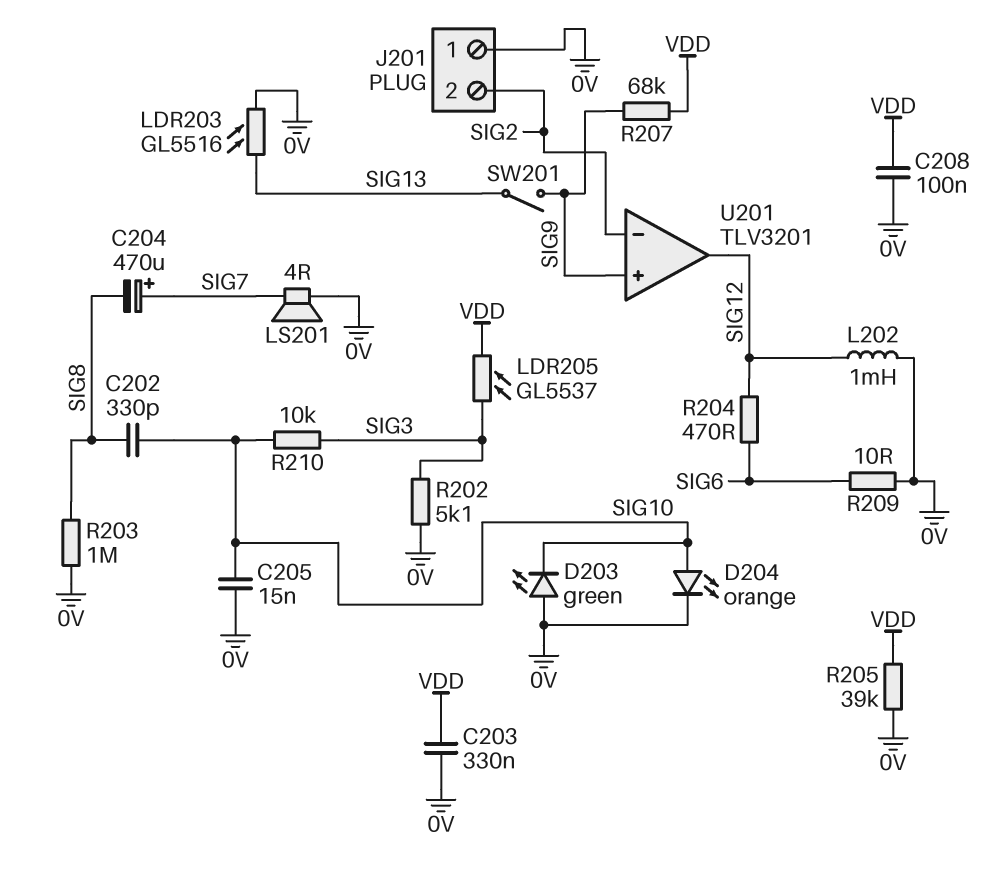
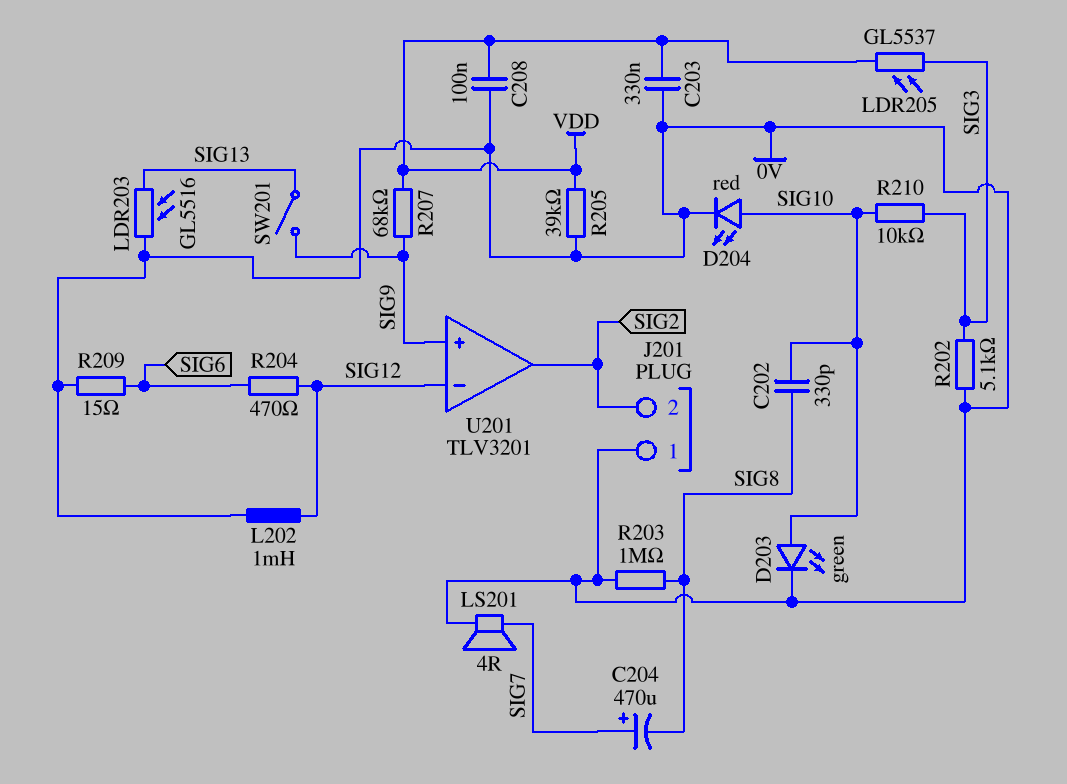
C205: 15nF (0V, SIG10) -> none
D203: LED green (A 0V, K SIG10) -> LED green (A SIG10, K 0V)
D204: LED orange (A SIG10, K 0V) -> LED red (A SIG10, K 0V)
R209: 10 (0V, SIG6) -> 15 (0V, SIG6)
U201 pin in-: SIG2 -> SIG12
U201 pin out: SIG12 -> SIG2

